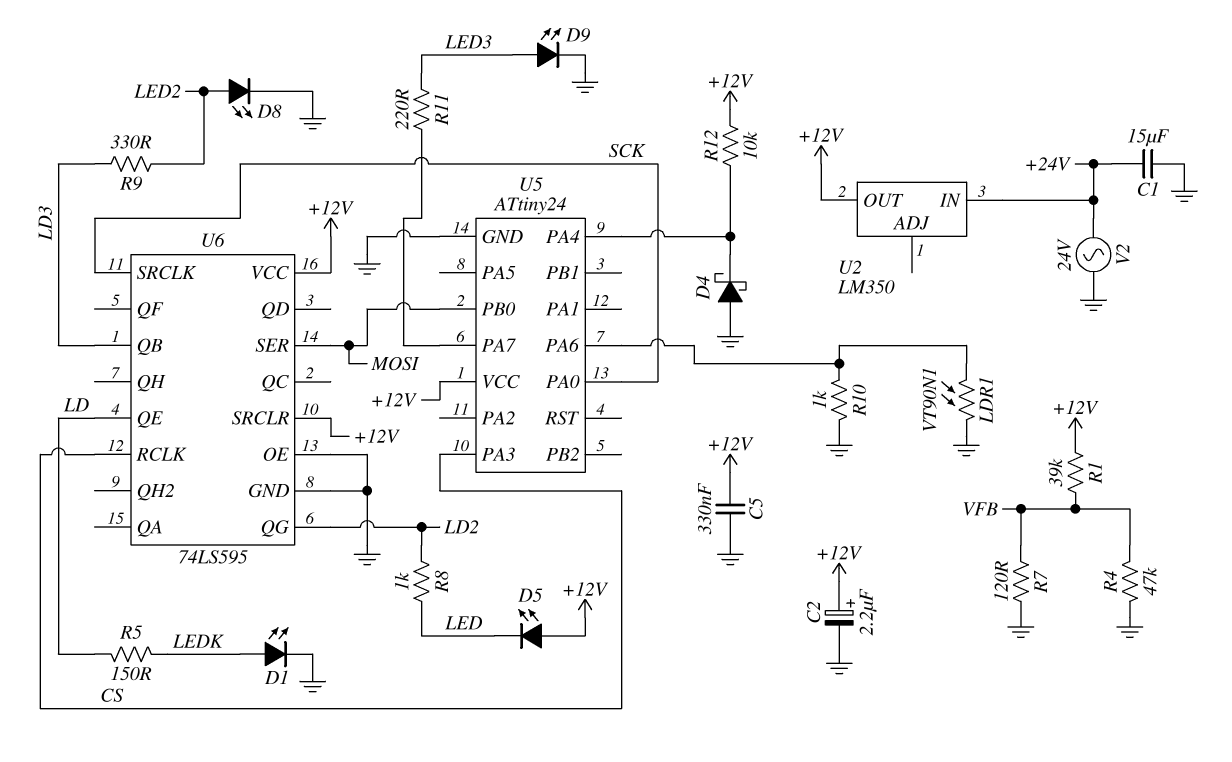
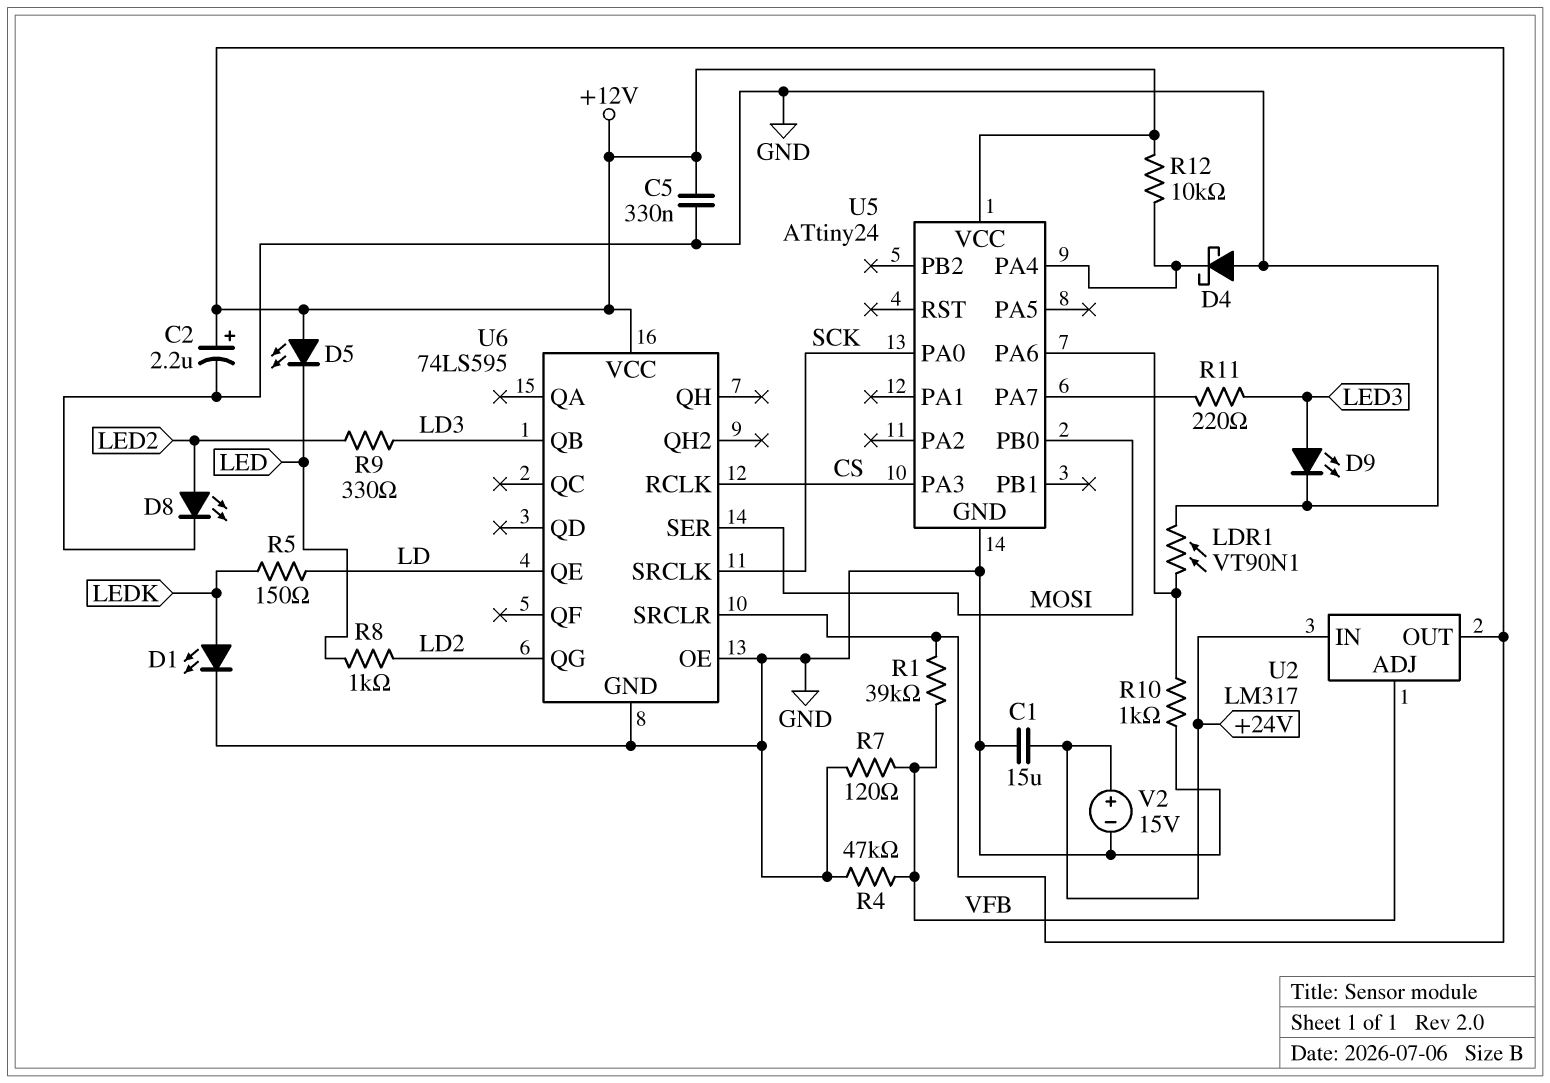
U2: LM350 -> LM317
U2 pin ADJ: none -> VFB
V2: AC 24V (+24V, GND) -> 15V (plus +24V, minus GND)

